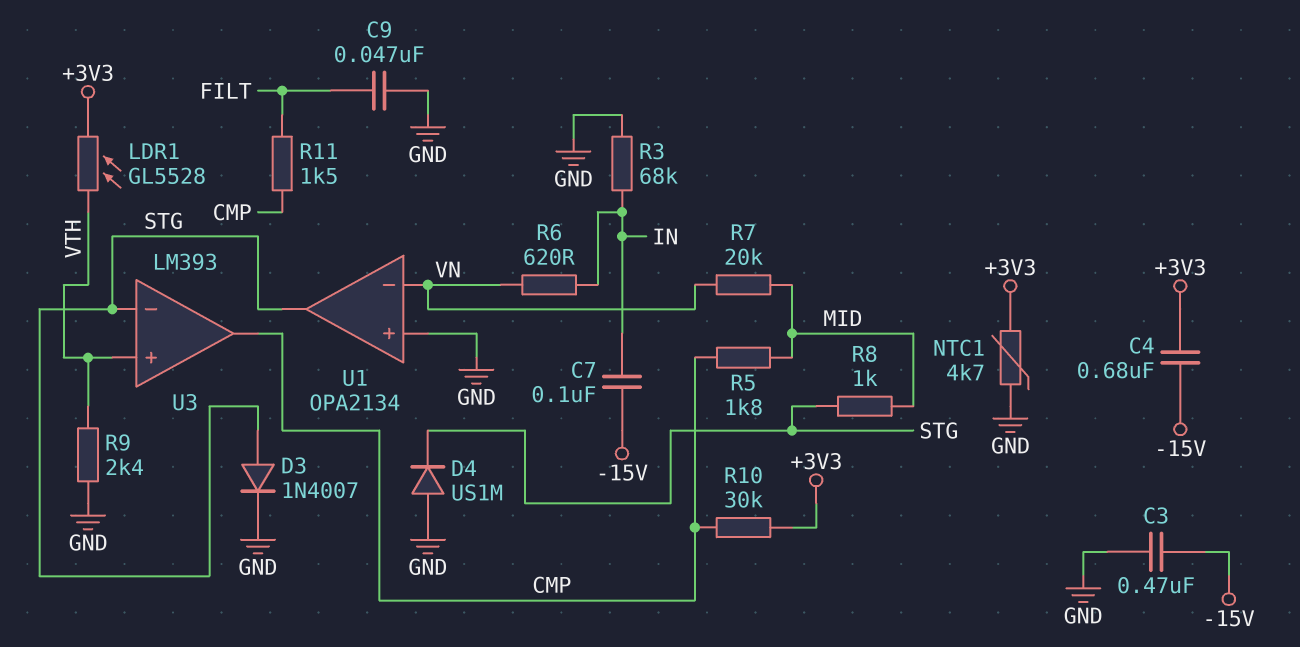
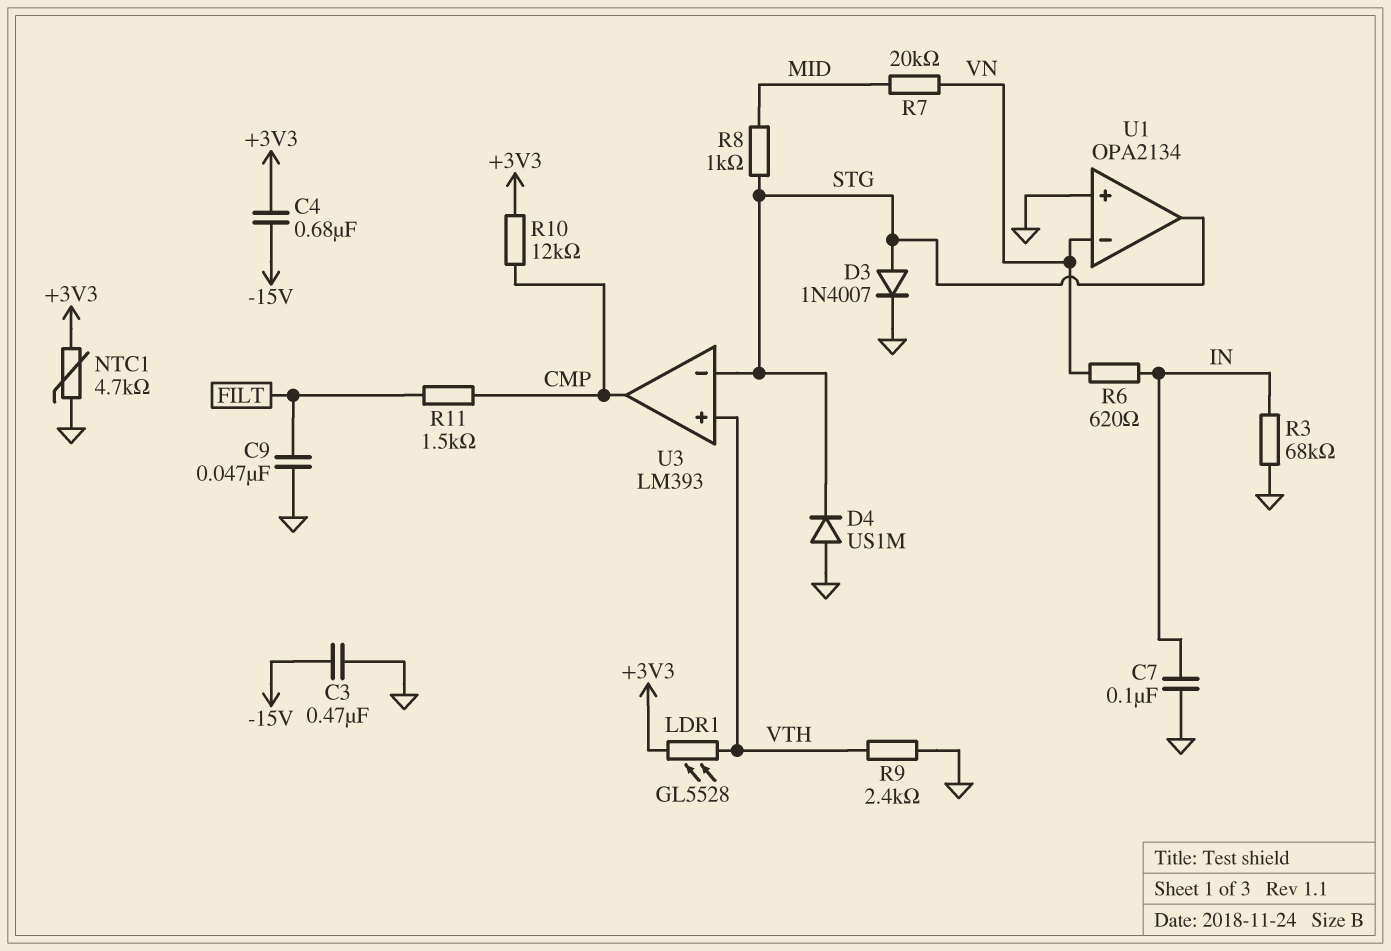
C7: 100nF (-15V, IN) -> 100nF (GND, IN)
R5: 1.8k (CMP, MID) -> none
R10: 30k (+3V3, CMP) -> 12k (+3V3, CMP)

